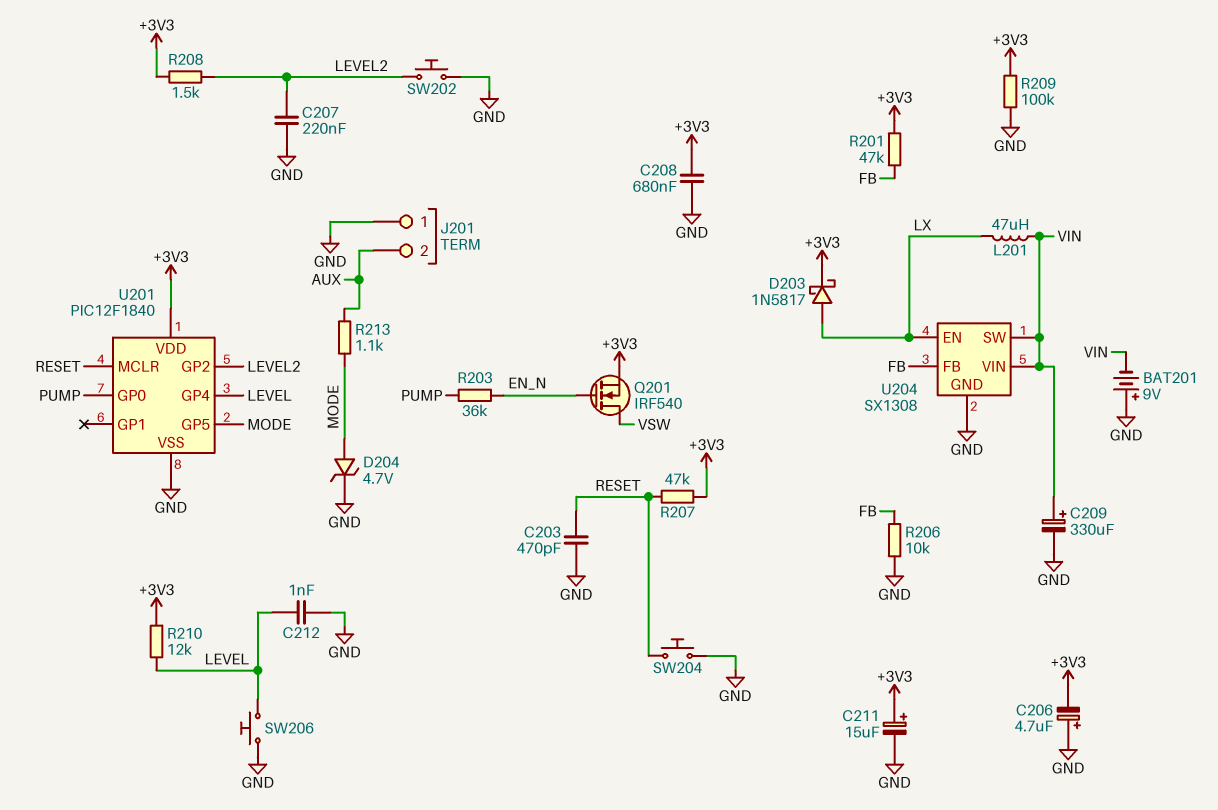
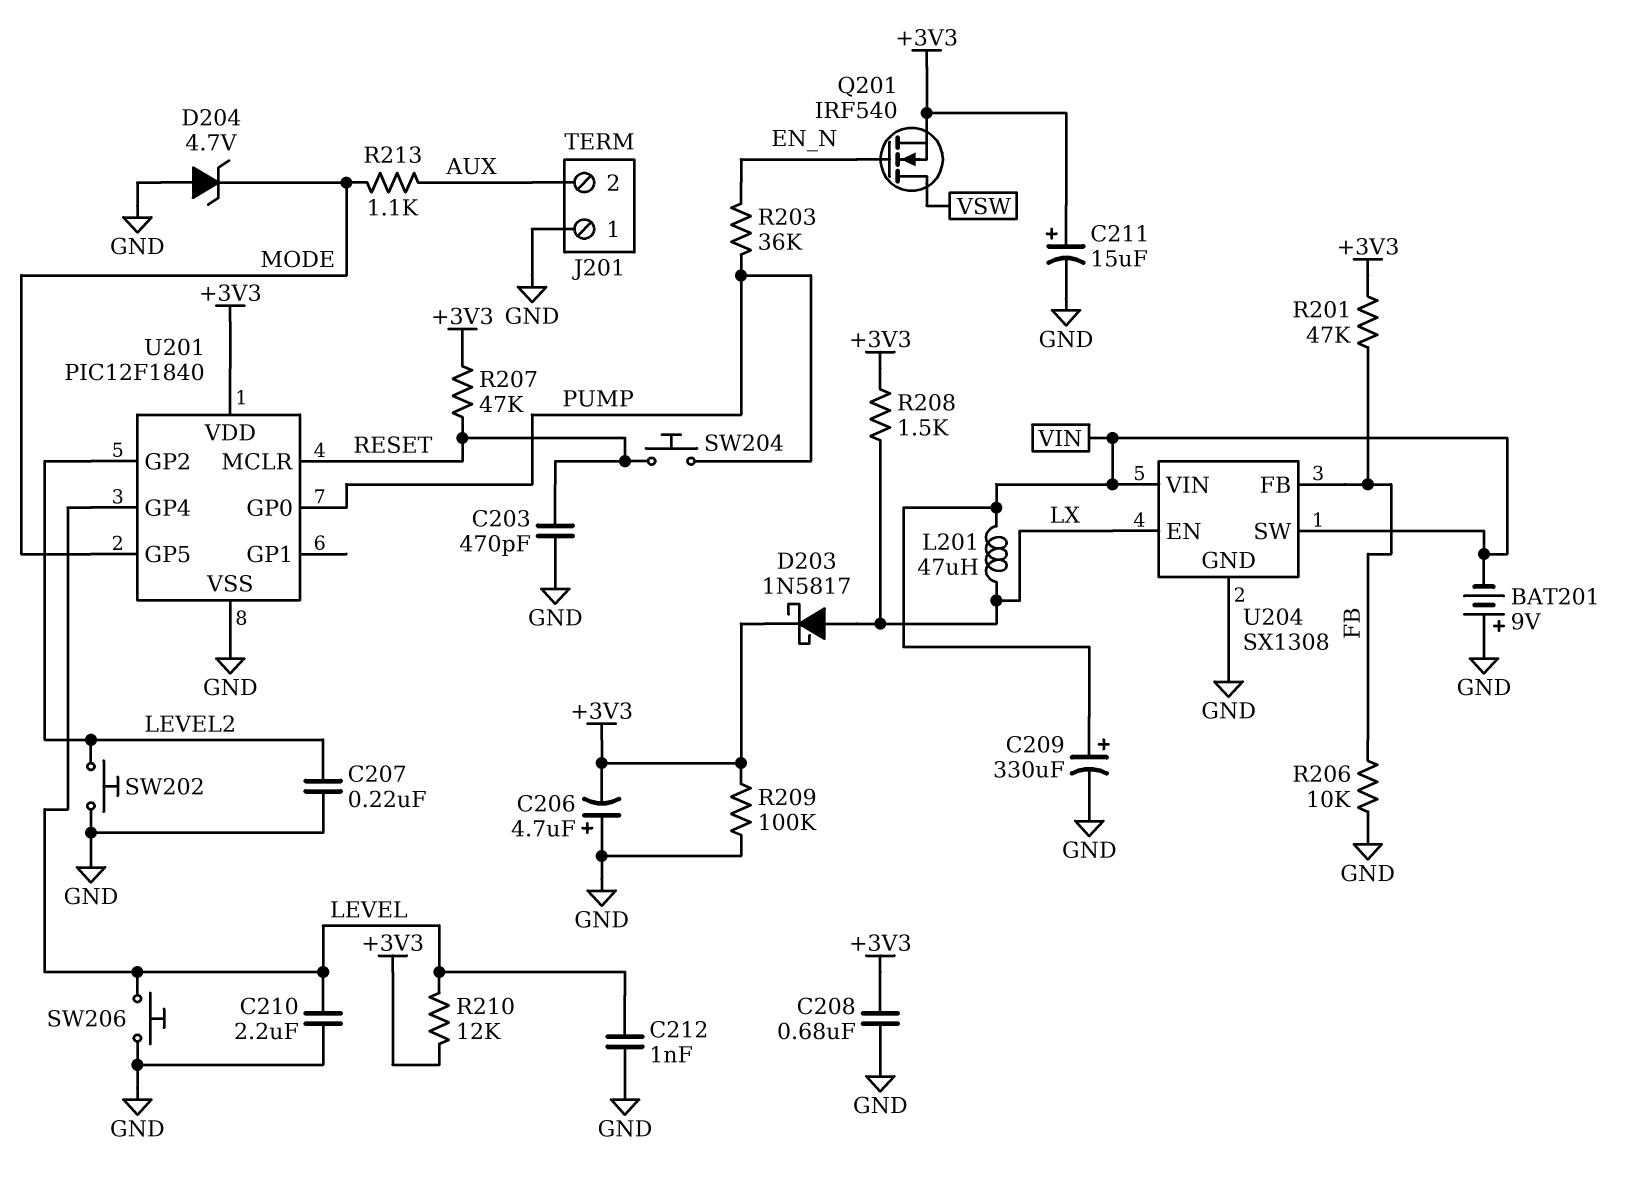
C210: none -> 2.2uF (GND, LEVEL)
D204: zener 4.7V (A MODE, K GND) -> zener 4.7V (A GND, K MODE)
R208: 1.5k (+3V3, LEVEL2) -> 1.5k (+3V3, LX)
SW204: button (GND, RESET) -> button (PUMP, RESET)

